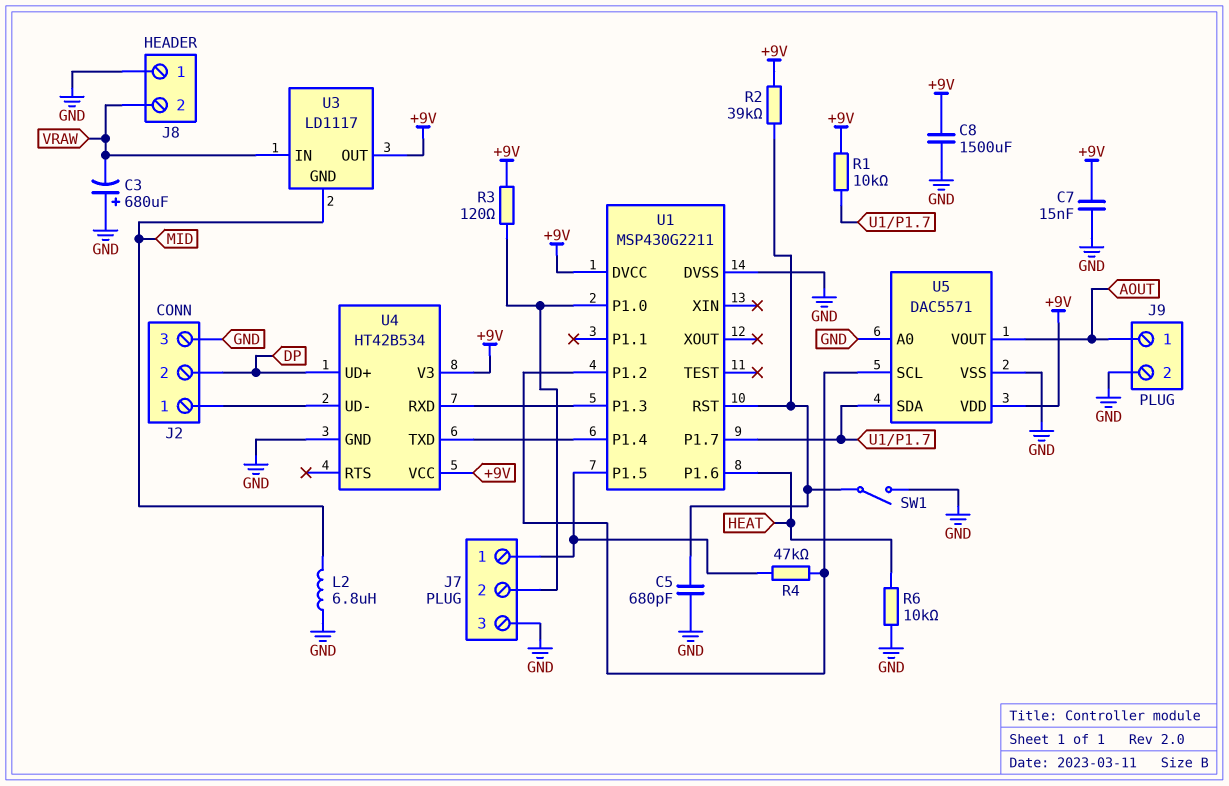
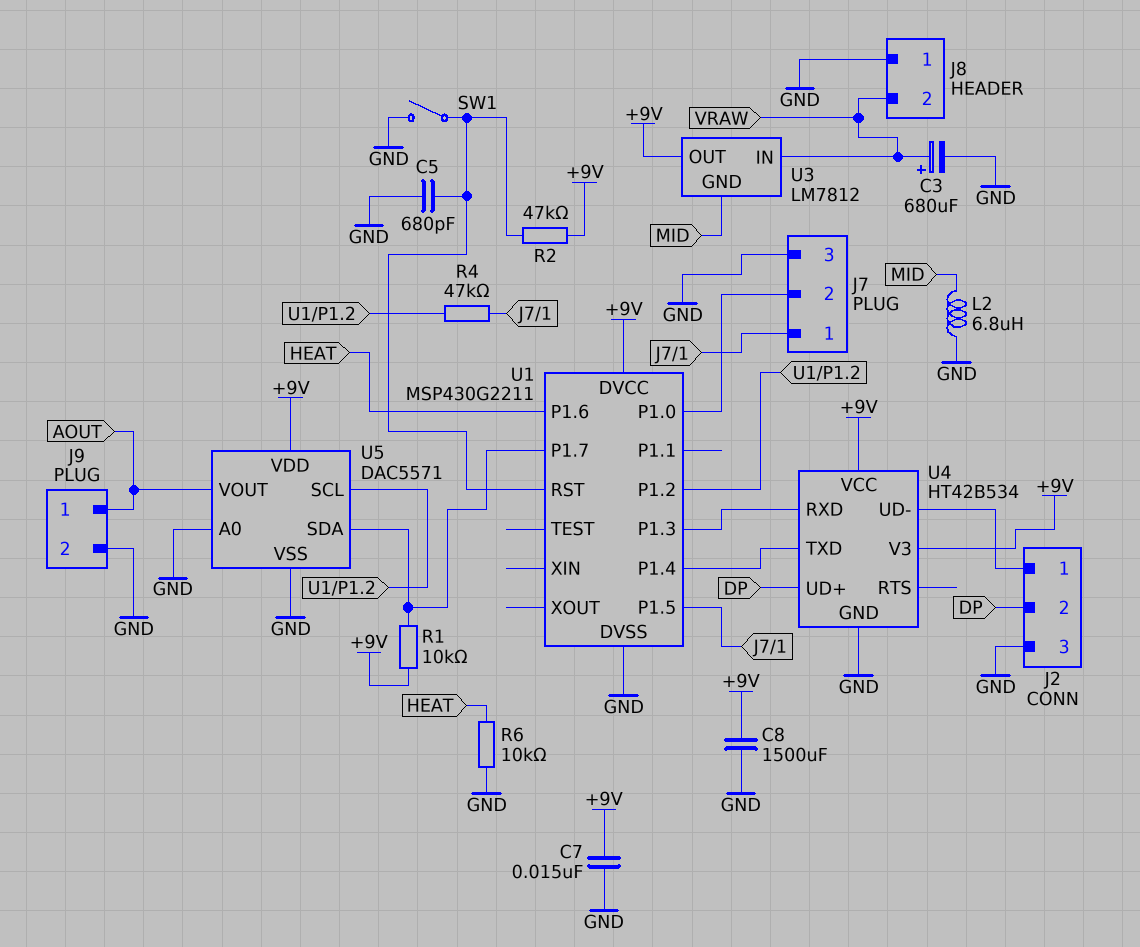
C3: 680uF (plus GND, minus VRAW) -> 680uF (plus VRAW, minus GND)
R2: 39k (+9V, U1/RST) -> 47k (+9V, U1/RST)
R3: 120 (+9V, J7/2) -> none
U3: LD1117 -> LM7812

